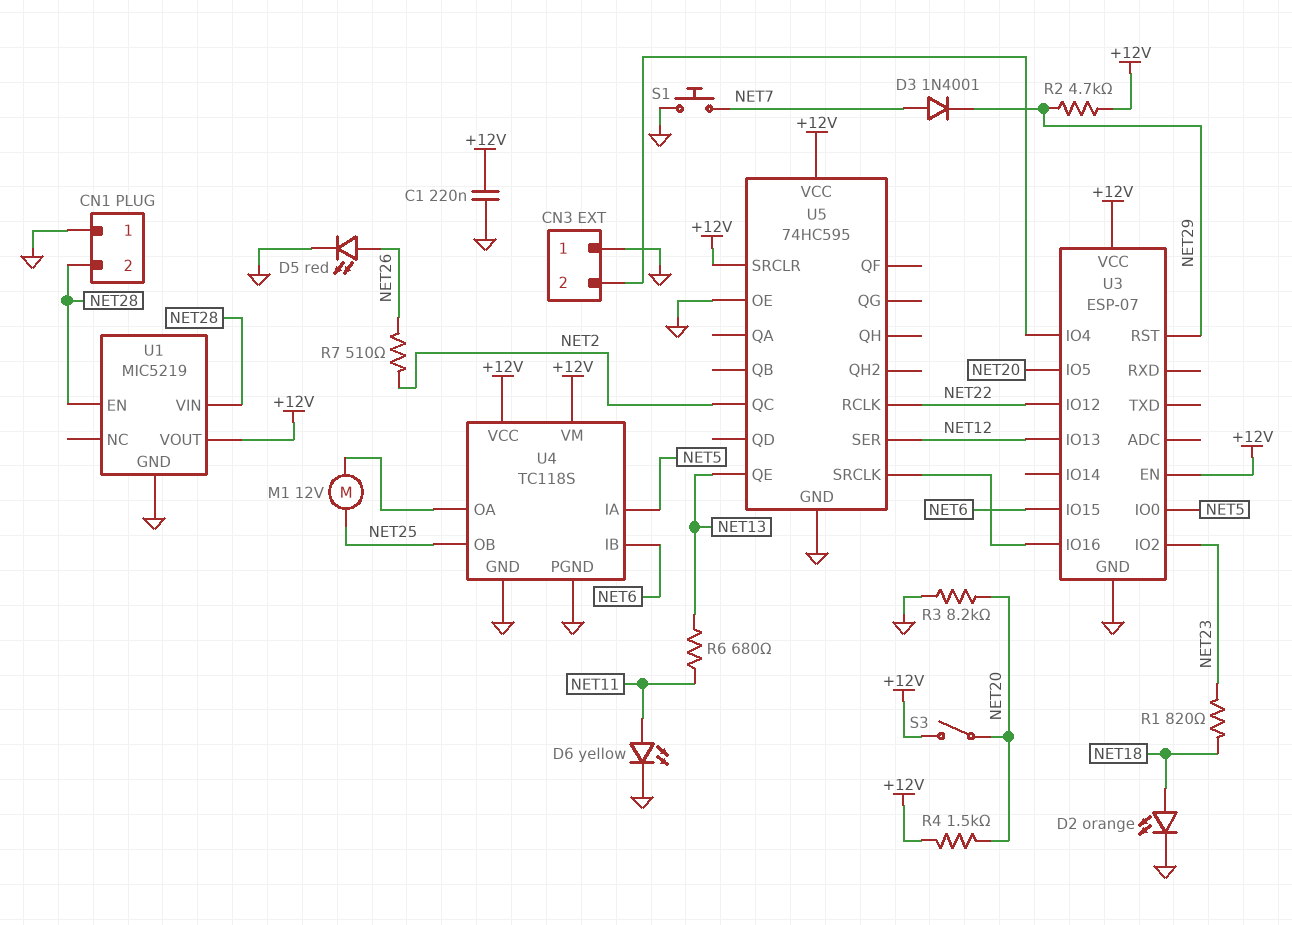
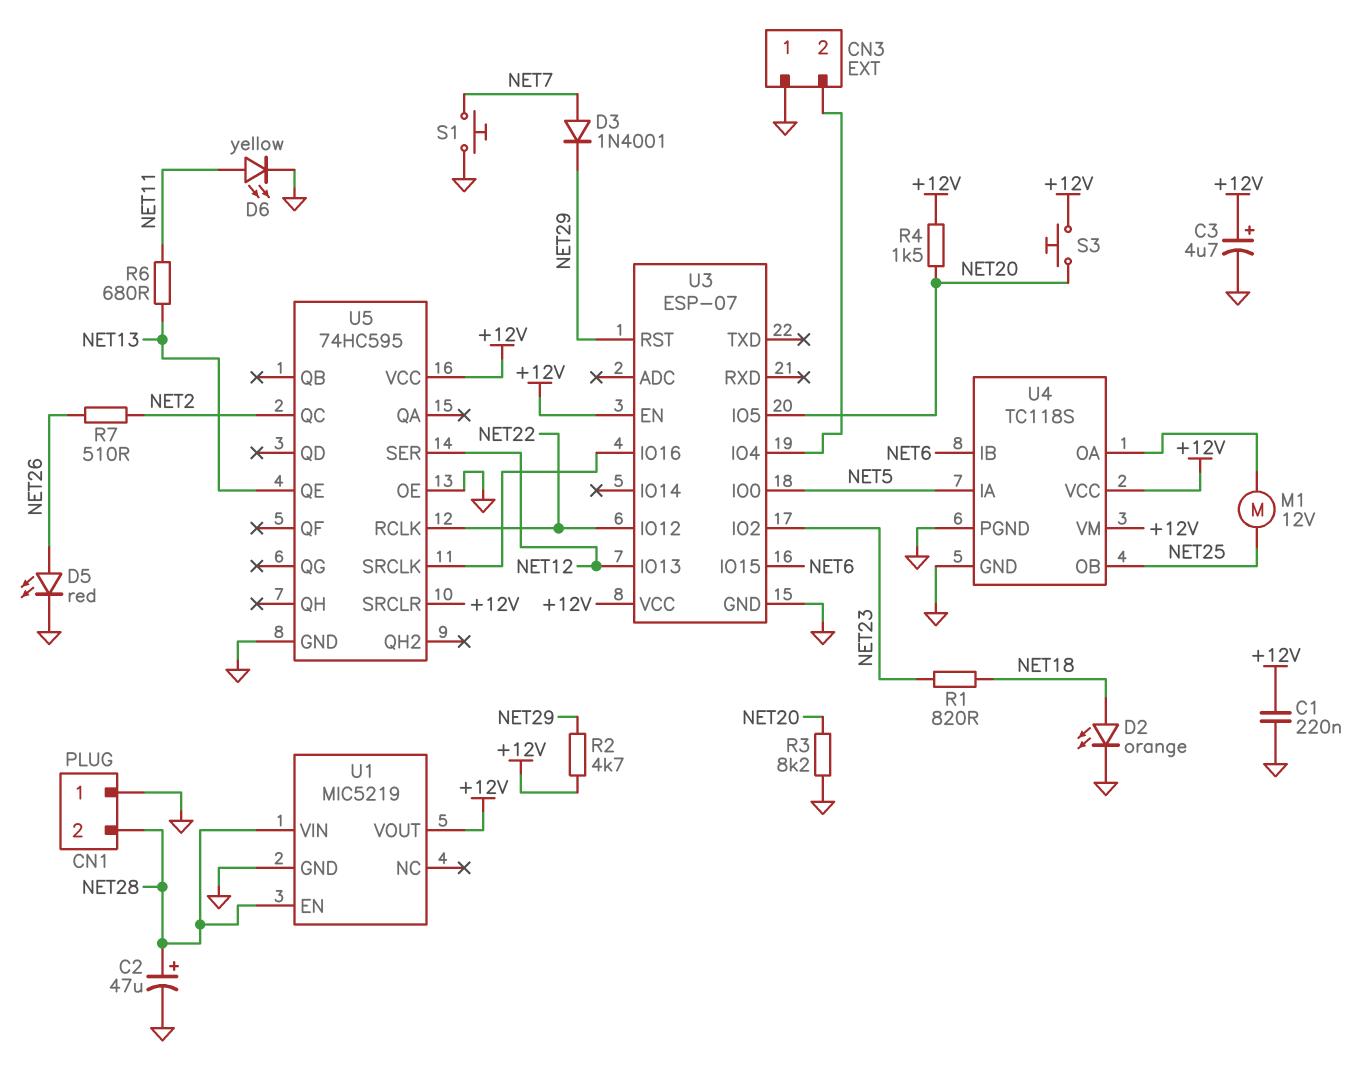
C2: none -> 47uF (plus NET28, minus GND)
C3: none -> 4.7uF (plus +12V, minus GND)
S3: switch (+12V, NET20) -> button (+12V, NET20)

